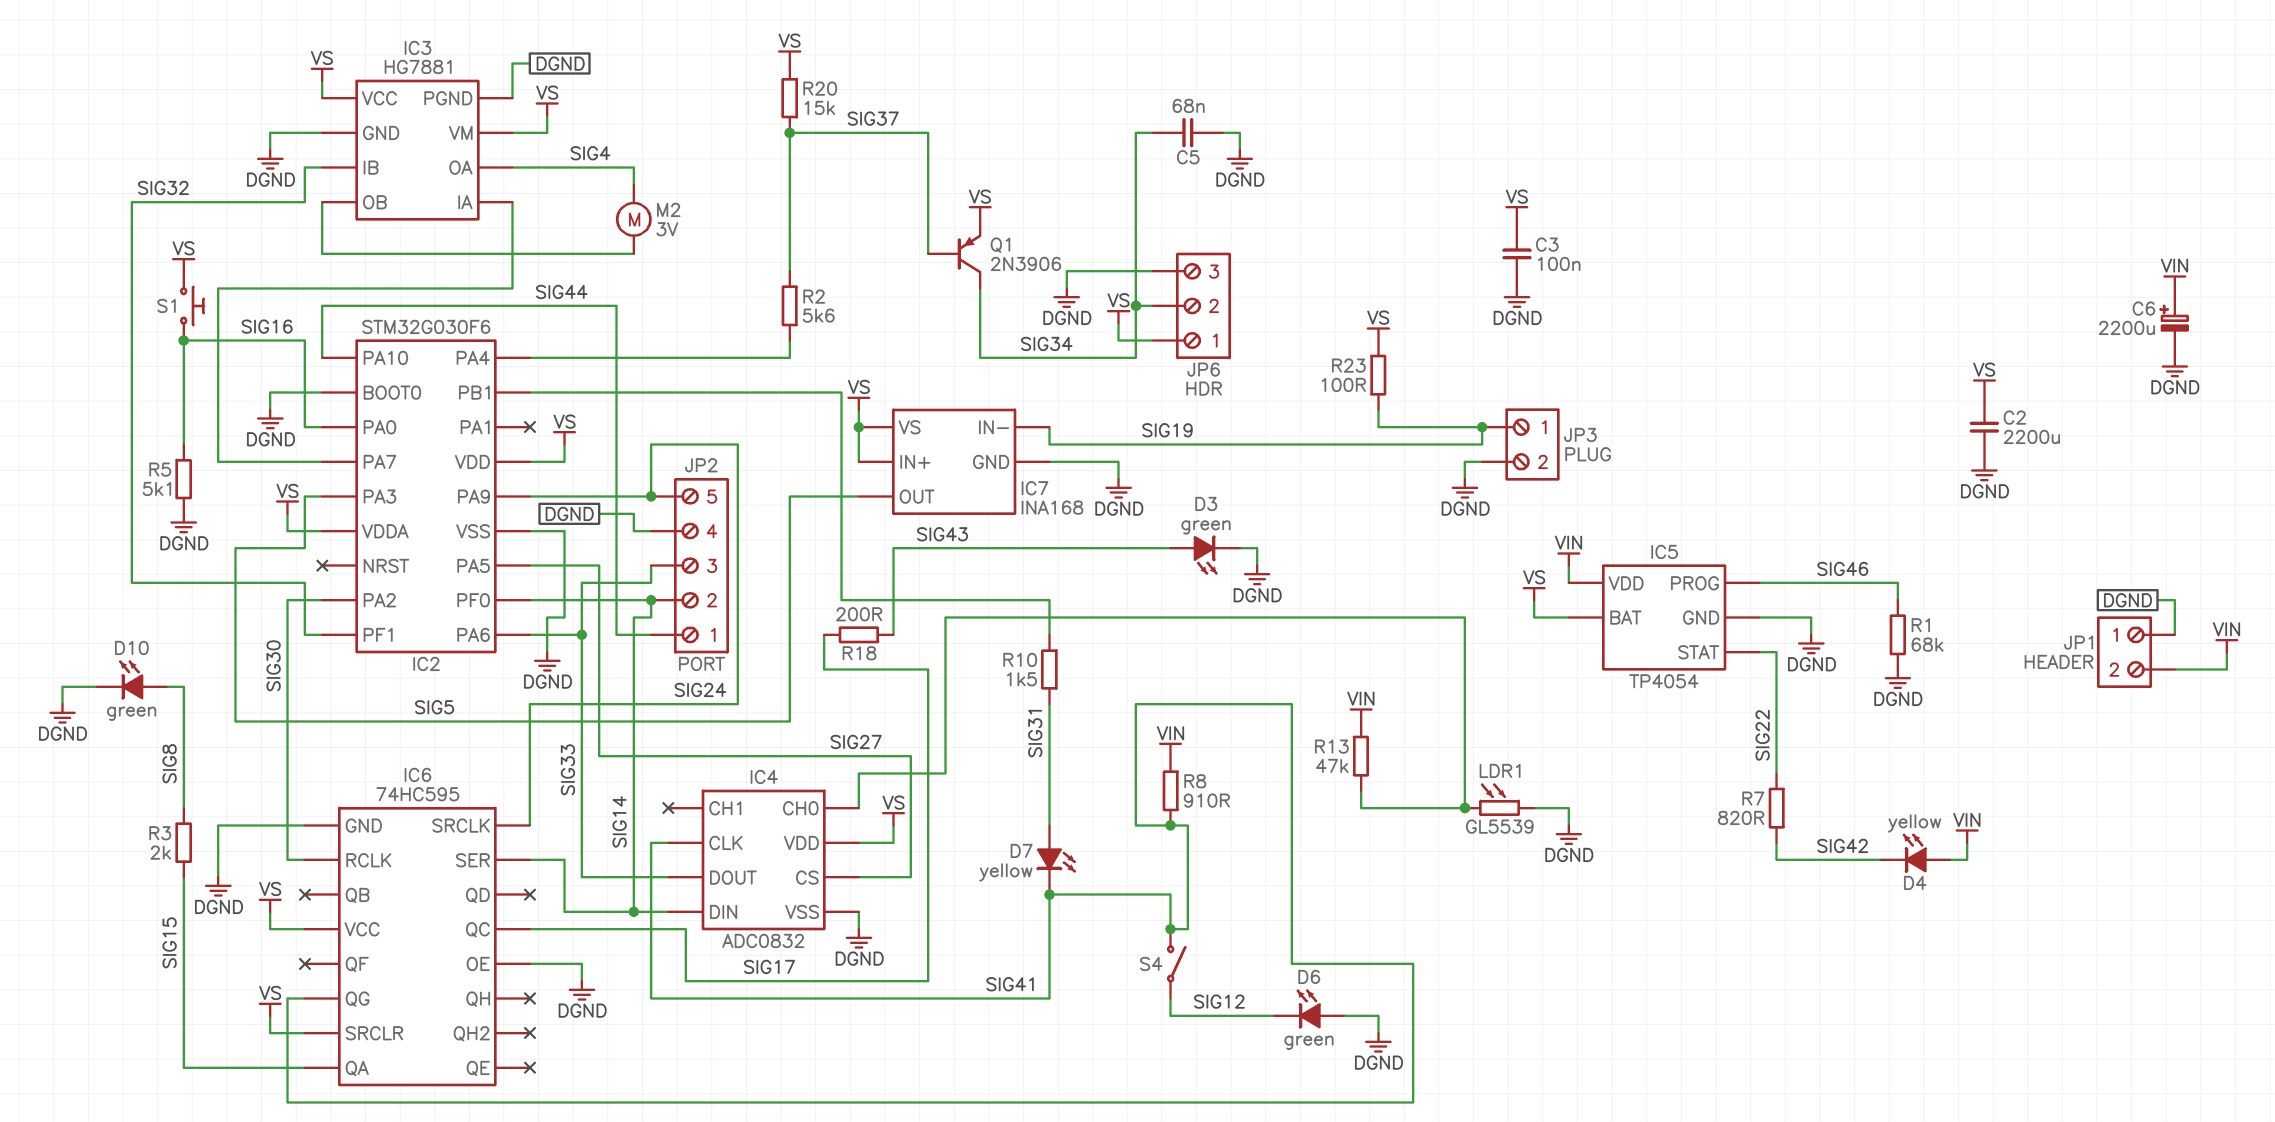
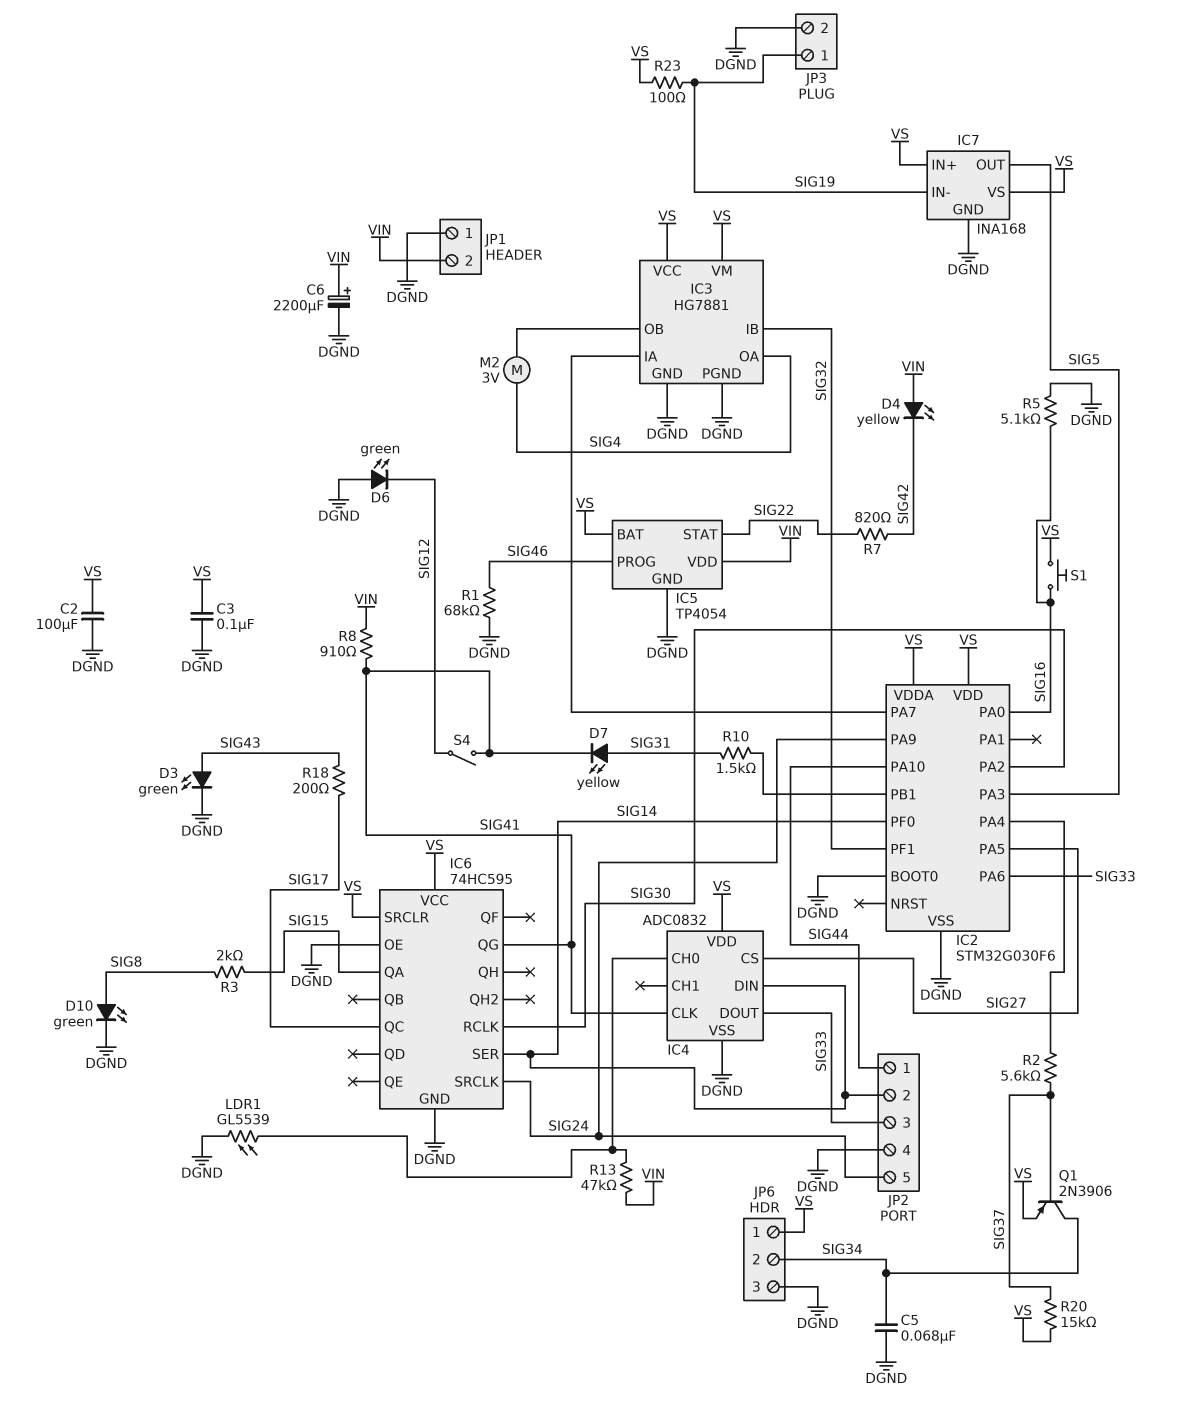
C2: 2200uF (DGND, VS) -> 100uF (DGND, VS)

